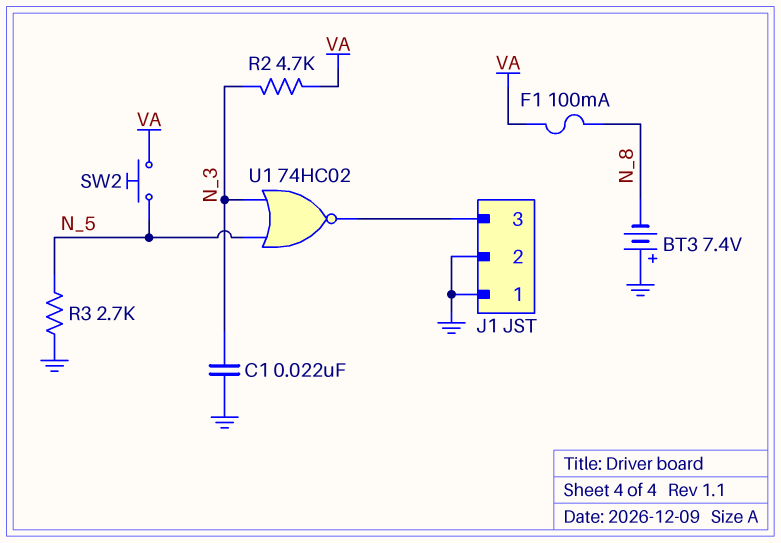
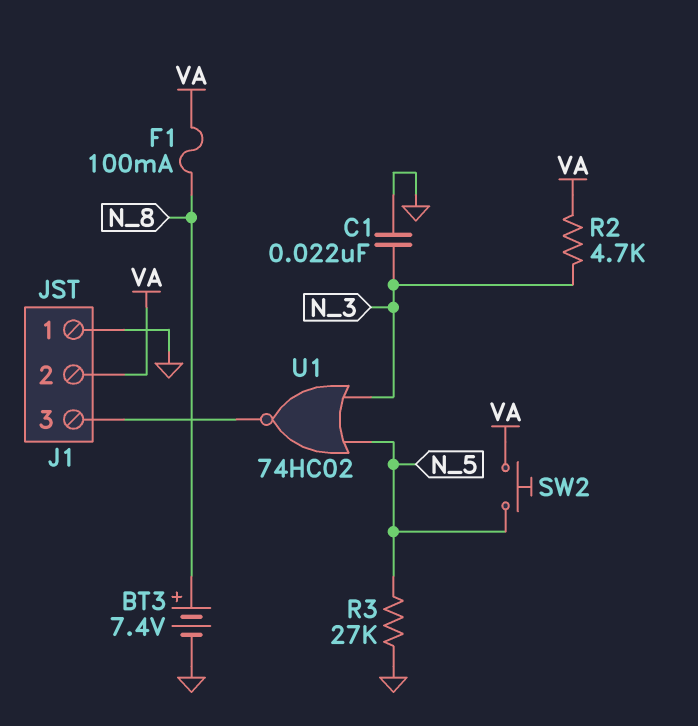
BT3: 7.4V (plus GND, minus N_8) -> 7.4V (plus N_8, minus GND)
J1 pin 2: GND -> VA
R3: 2.7k (GND, N_5) -> 27k (GND, N_5)

